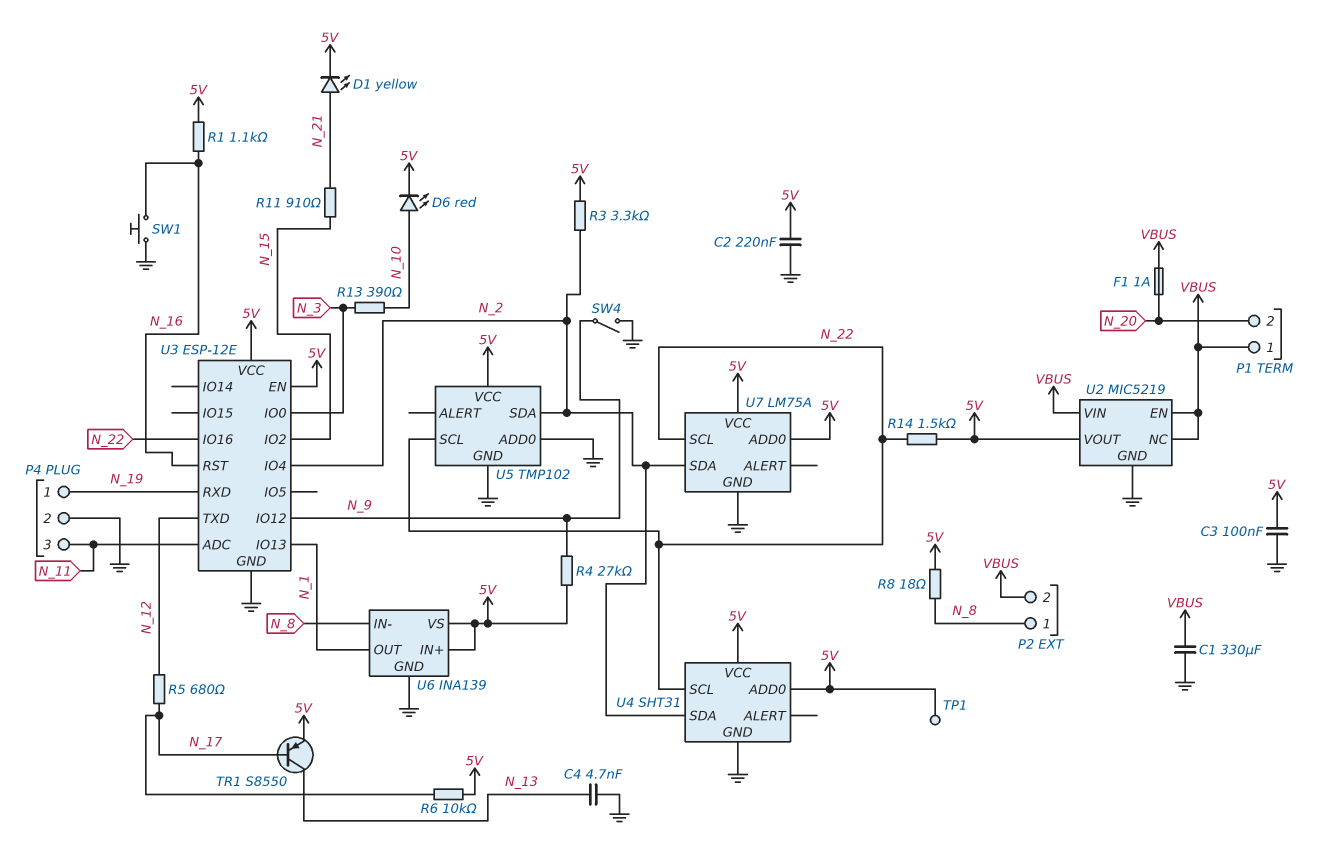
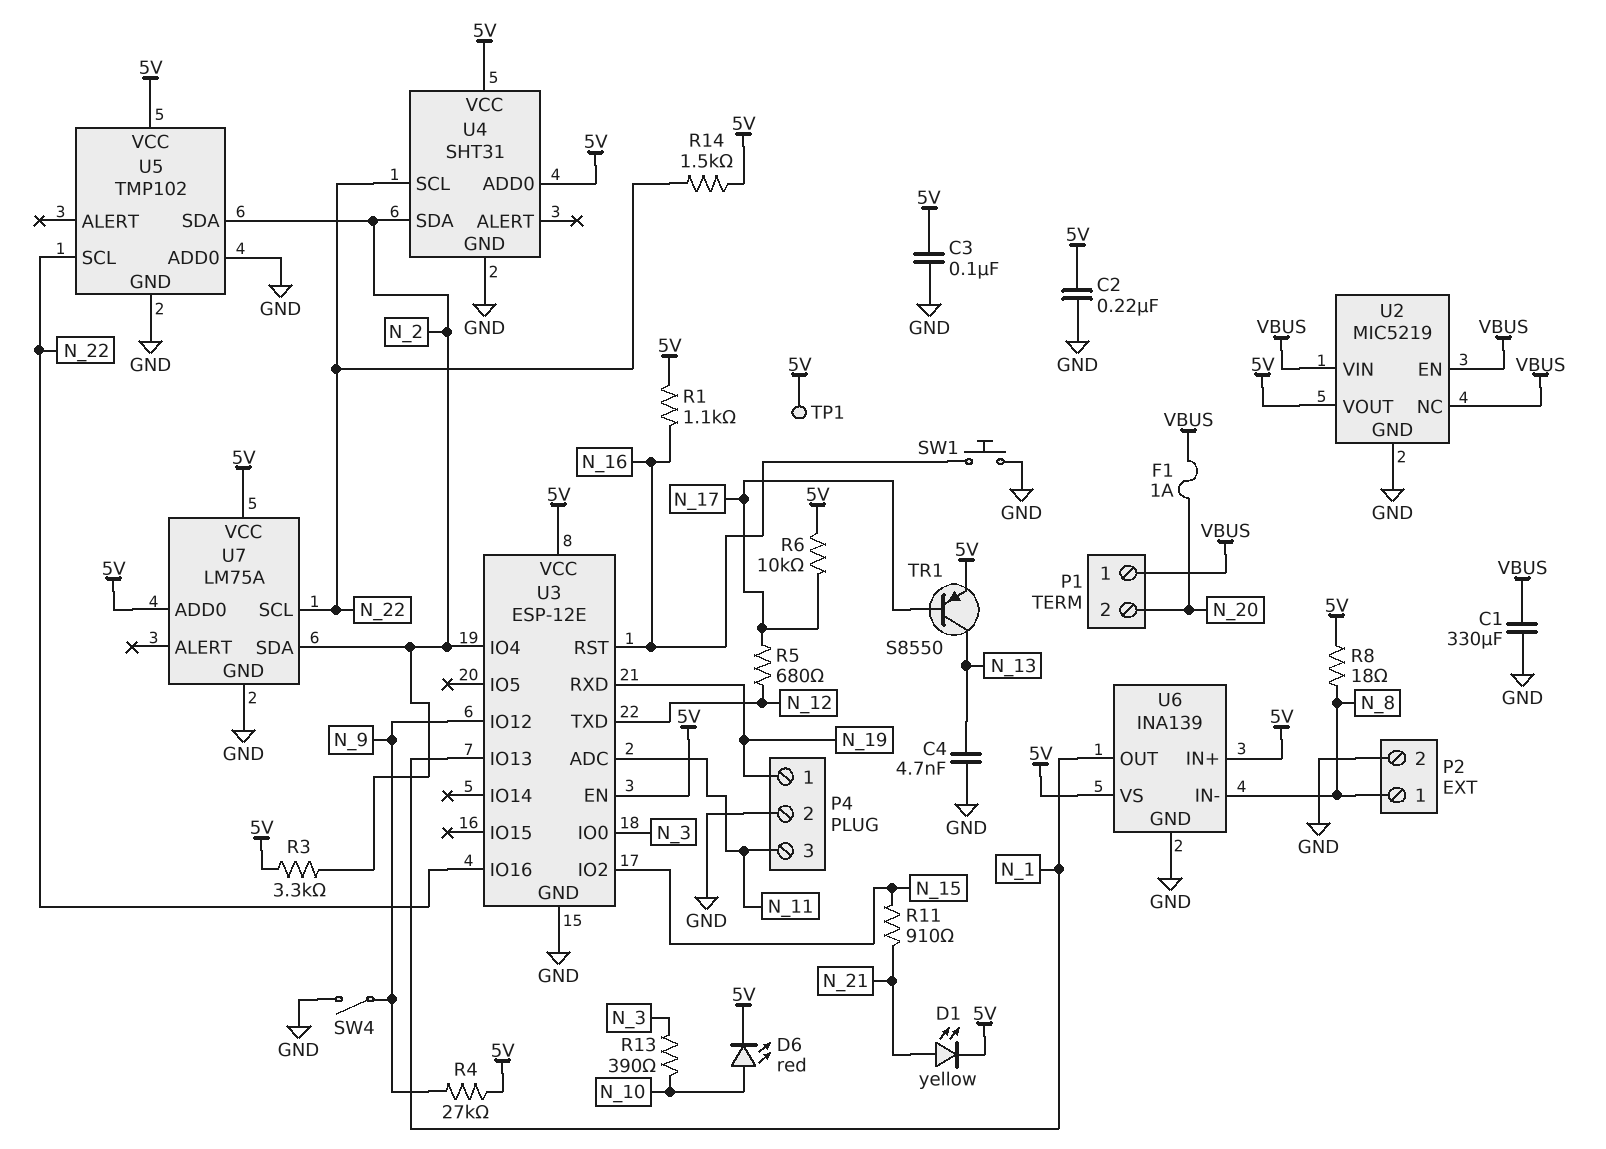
P2 pin 2: VBUS -> GND

